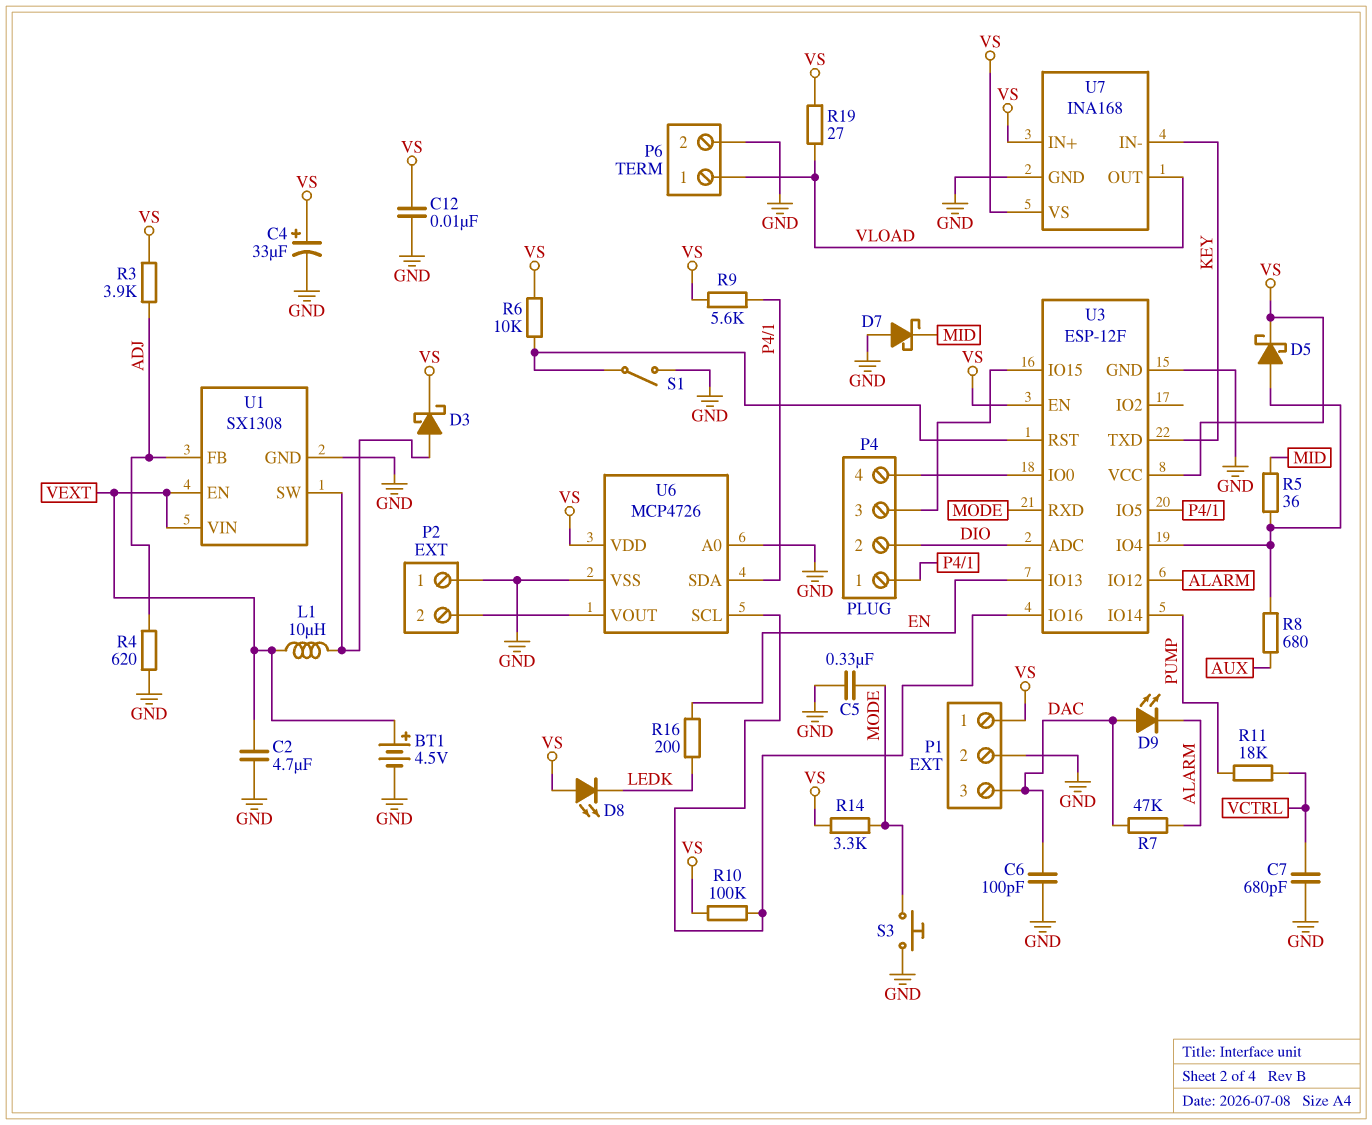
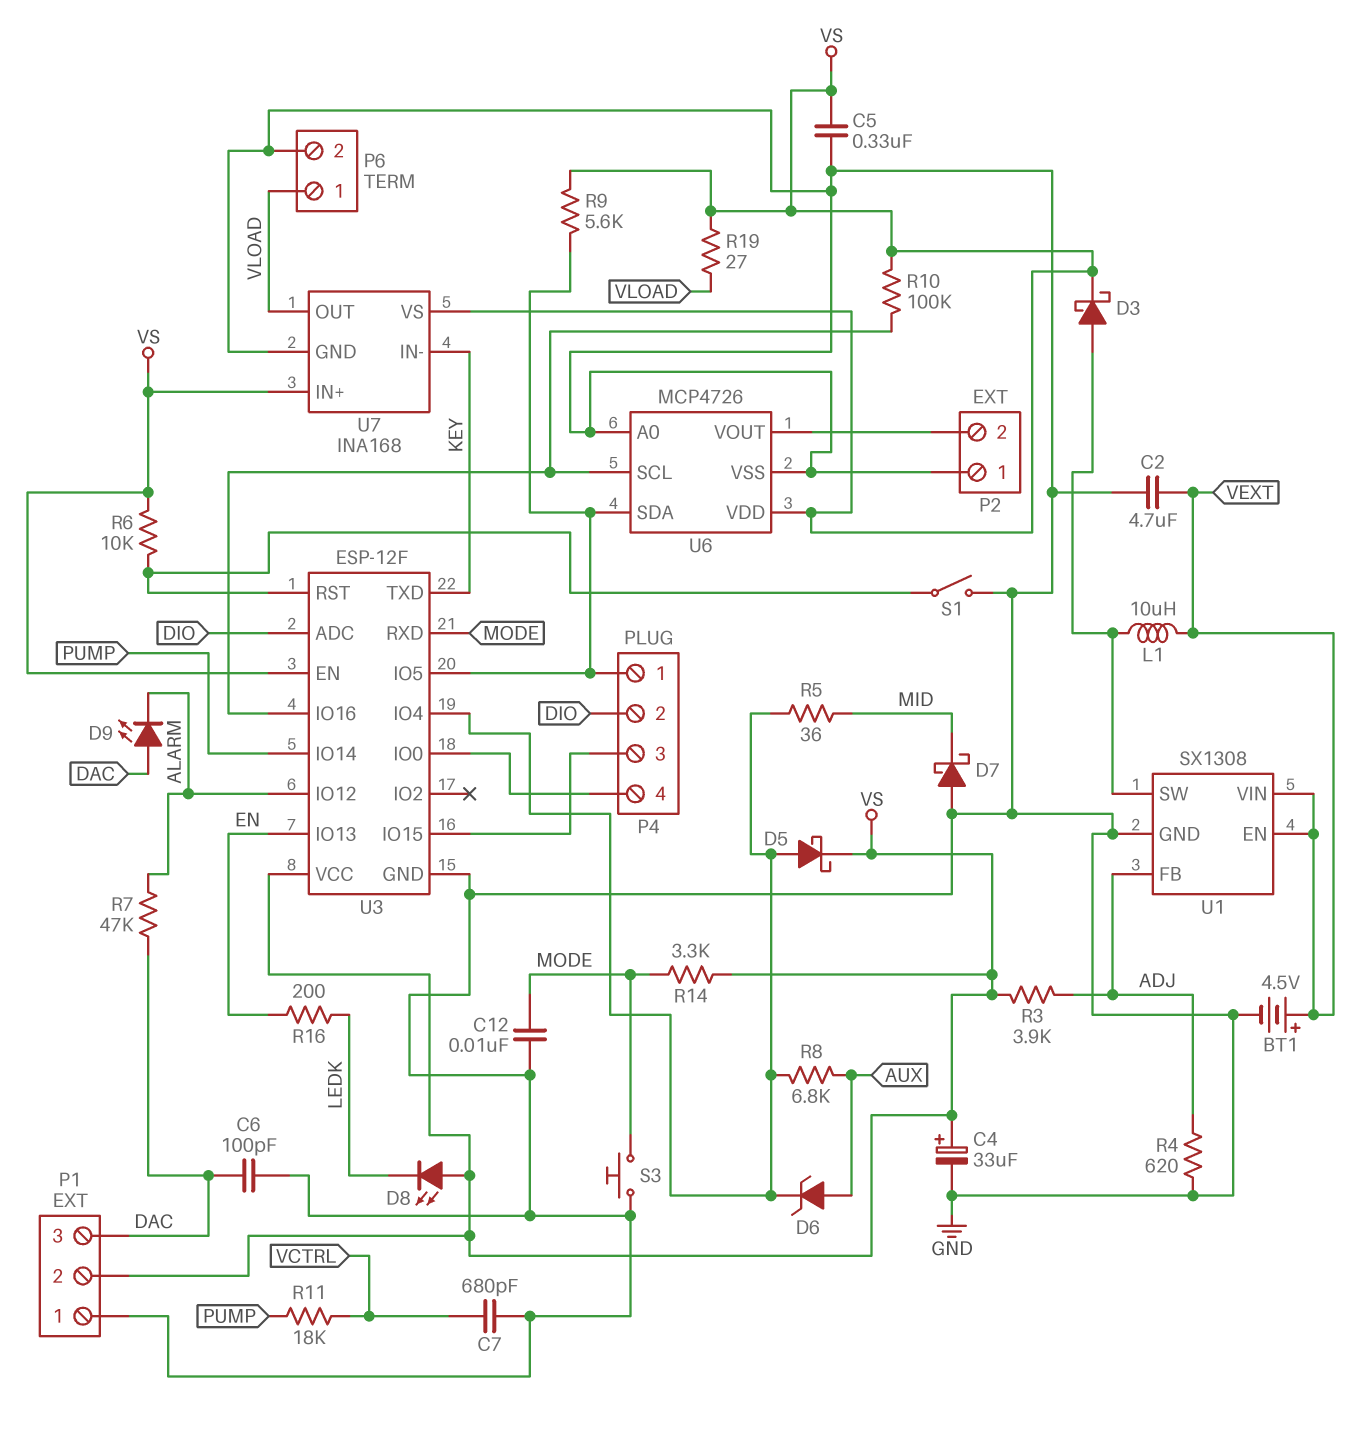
C5: 330nF (GND, MODE) -> 330nF (GND, VS)
C12: 10nF (GND, VS) -> 10nF (GND, MODE)
D6: none -> zener (A AUX, K U3/IO4)
P1 pin 1: VS -> GND
P1 pin 2: GND -> VS
R8: 680 (AUX, U3/IO4) -> 6.8k (AUX, U3/IO4)

